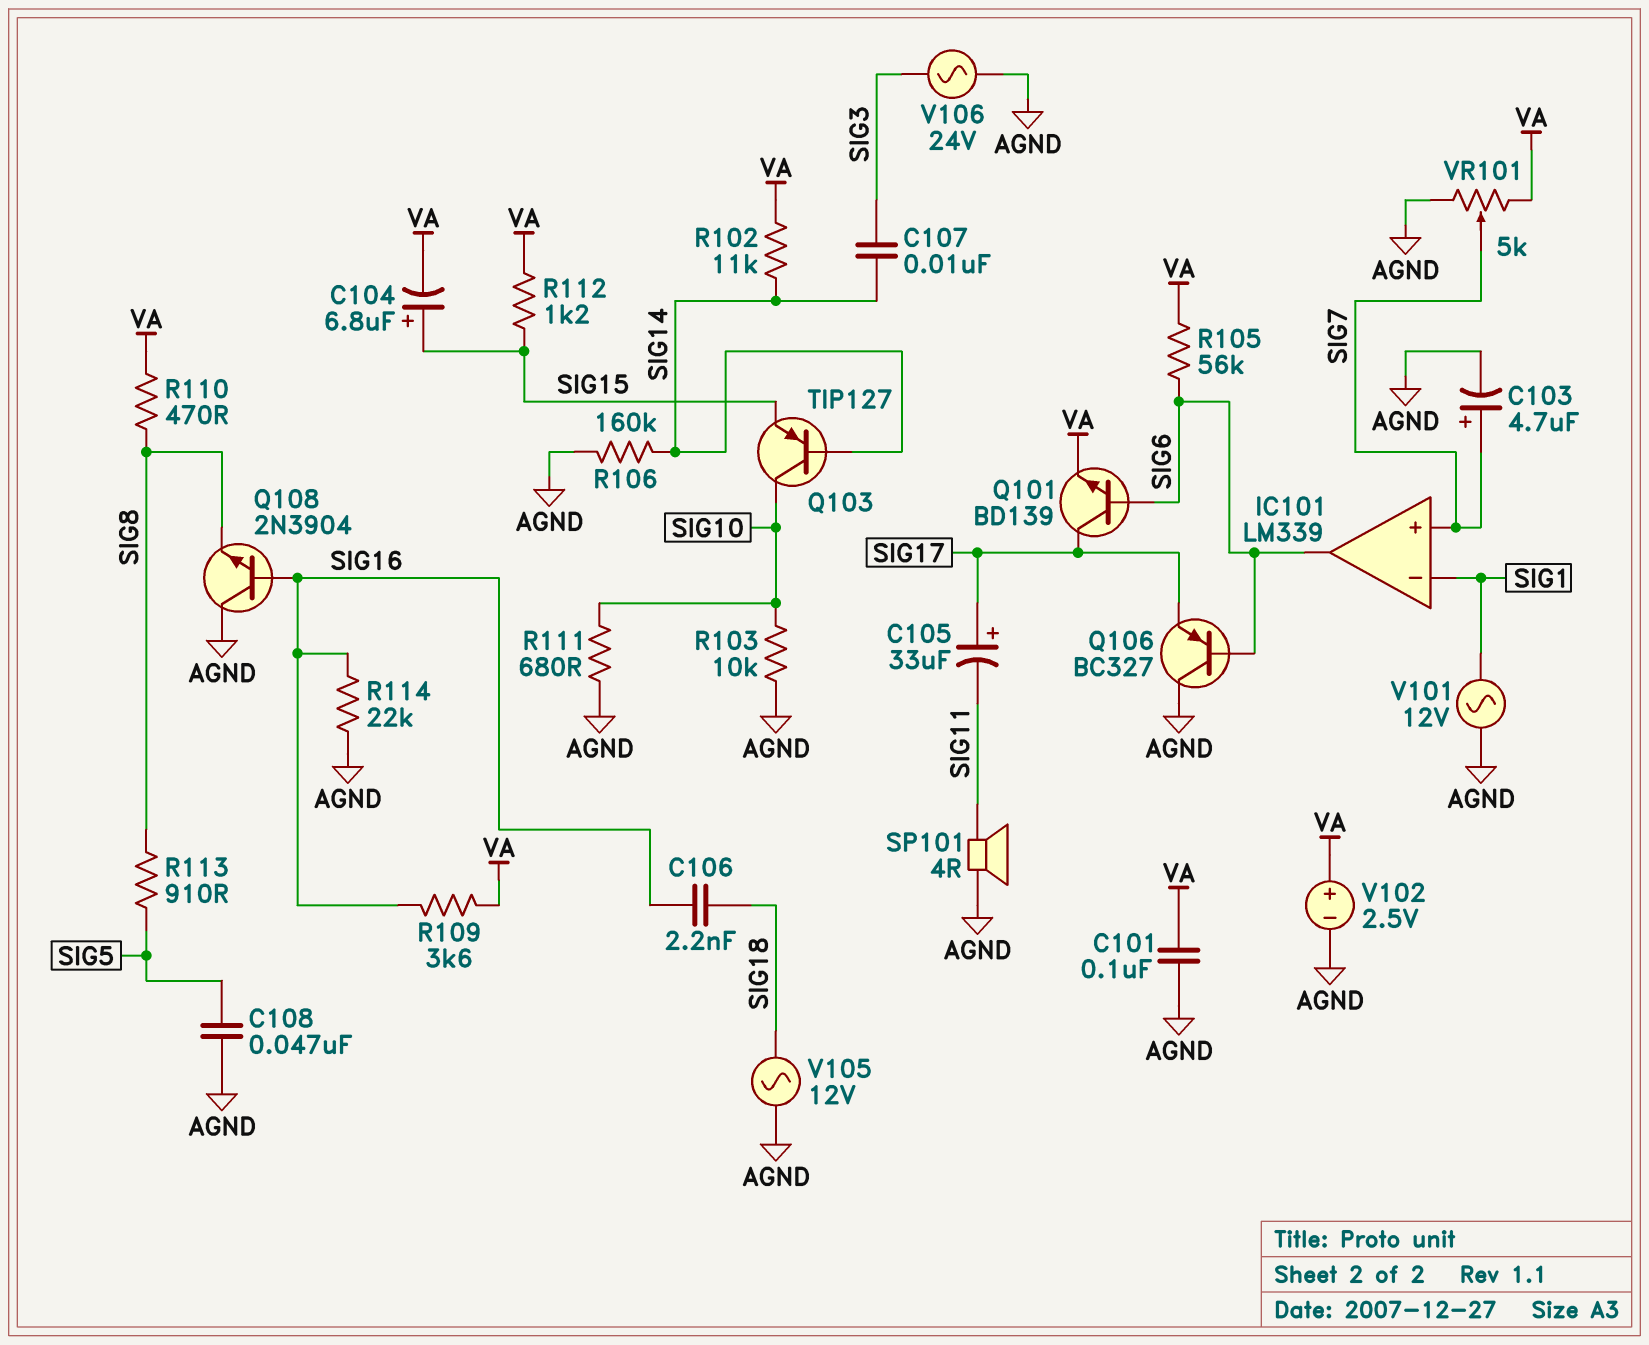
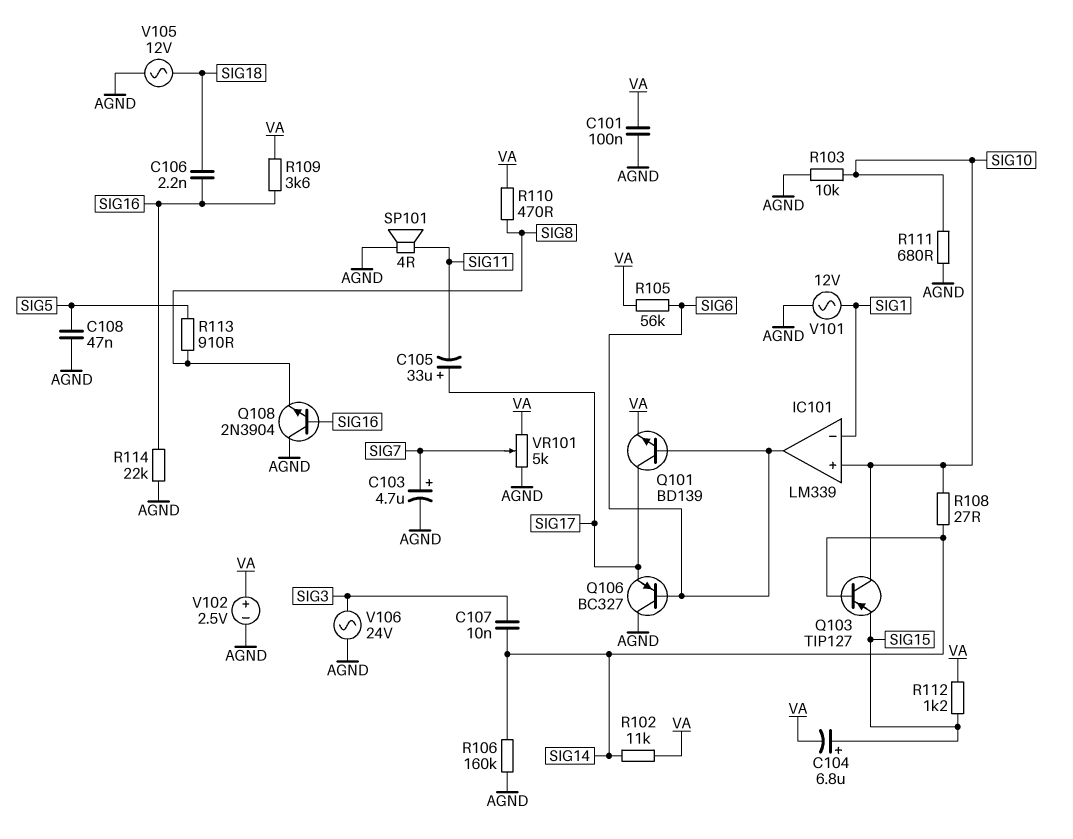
IC101 pin in+: SIG7 -> SIG10
R108: none -> 27 (SIG10, SIG14)

